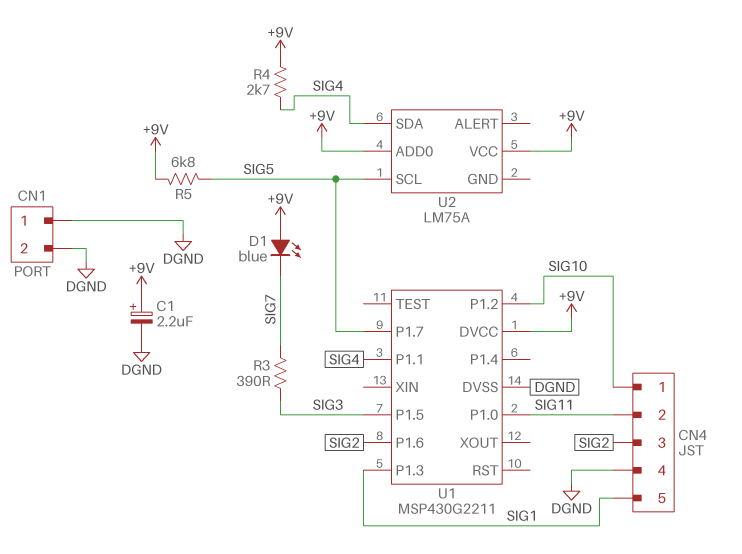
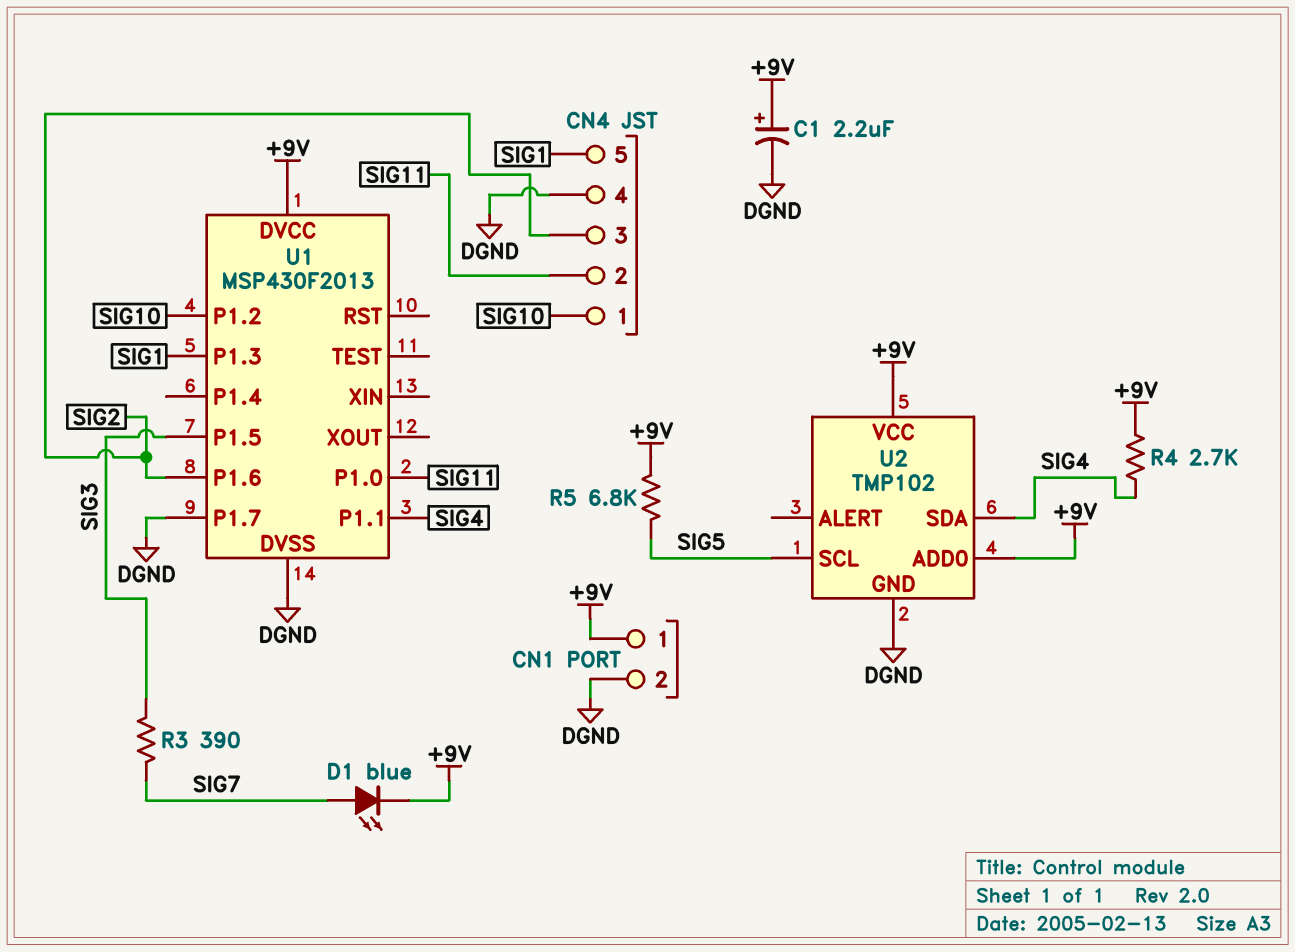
CN1 pin 1: DGND -> +9V
D1: LED blue (A +9V, K SIG7) -> LED blue (A SIG7, K +9V)
U1: MSP430G2211 -> MSP430F2013
U1 pin P1.7: SIG5 -> DGND
U2: LM75A -> TMP102
U2 pin GND: none -> DGND

